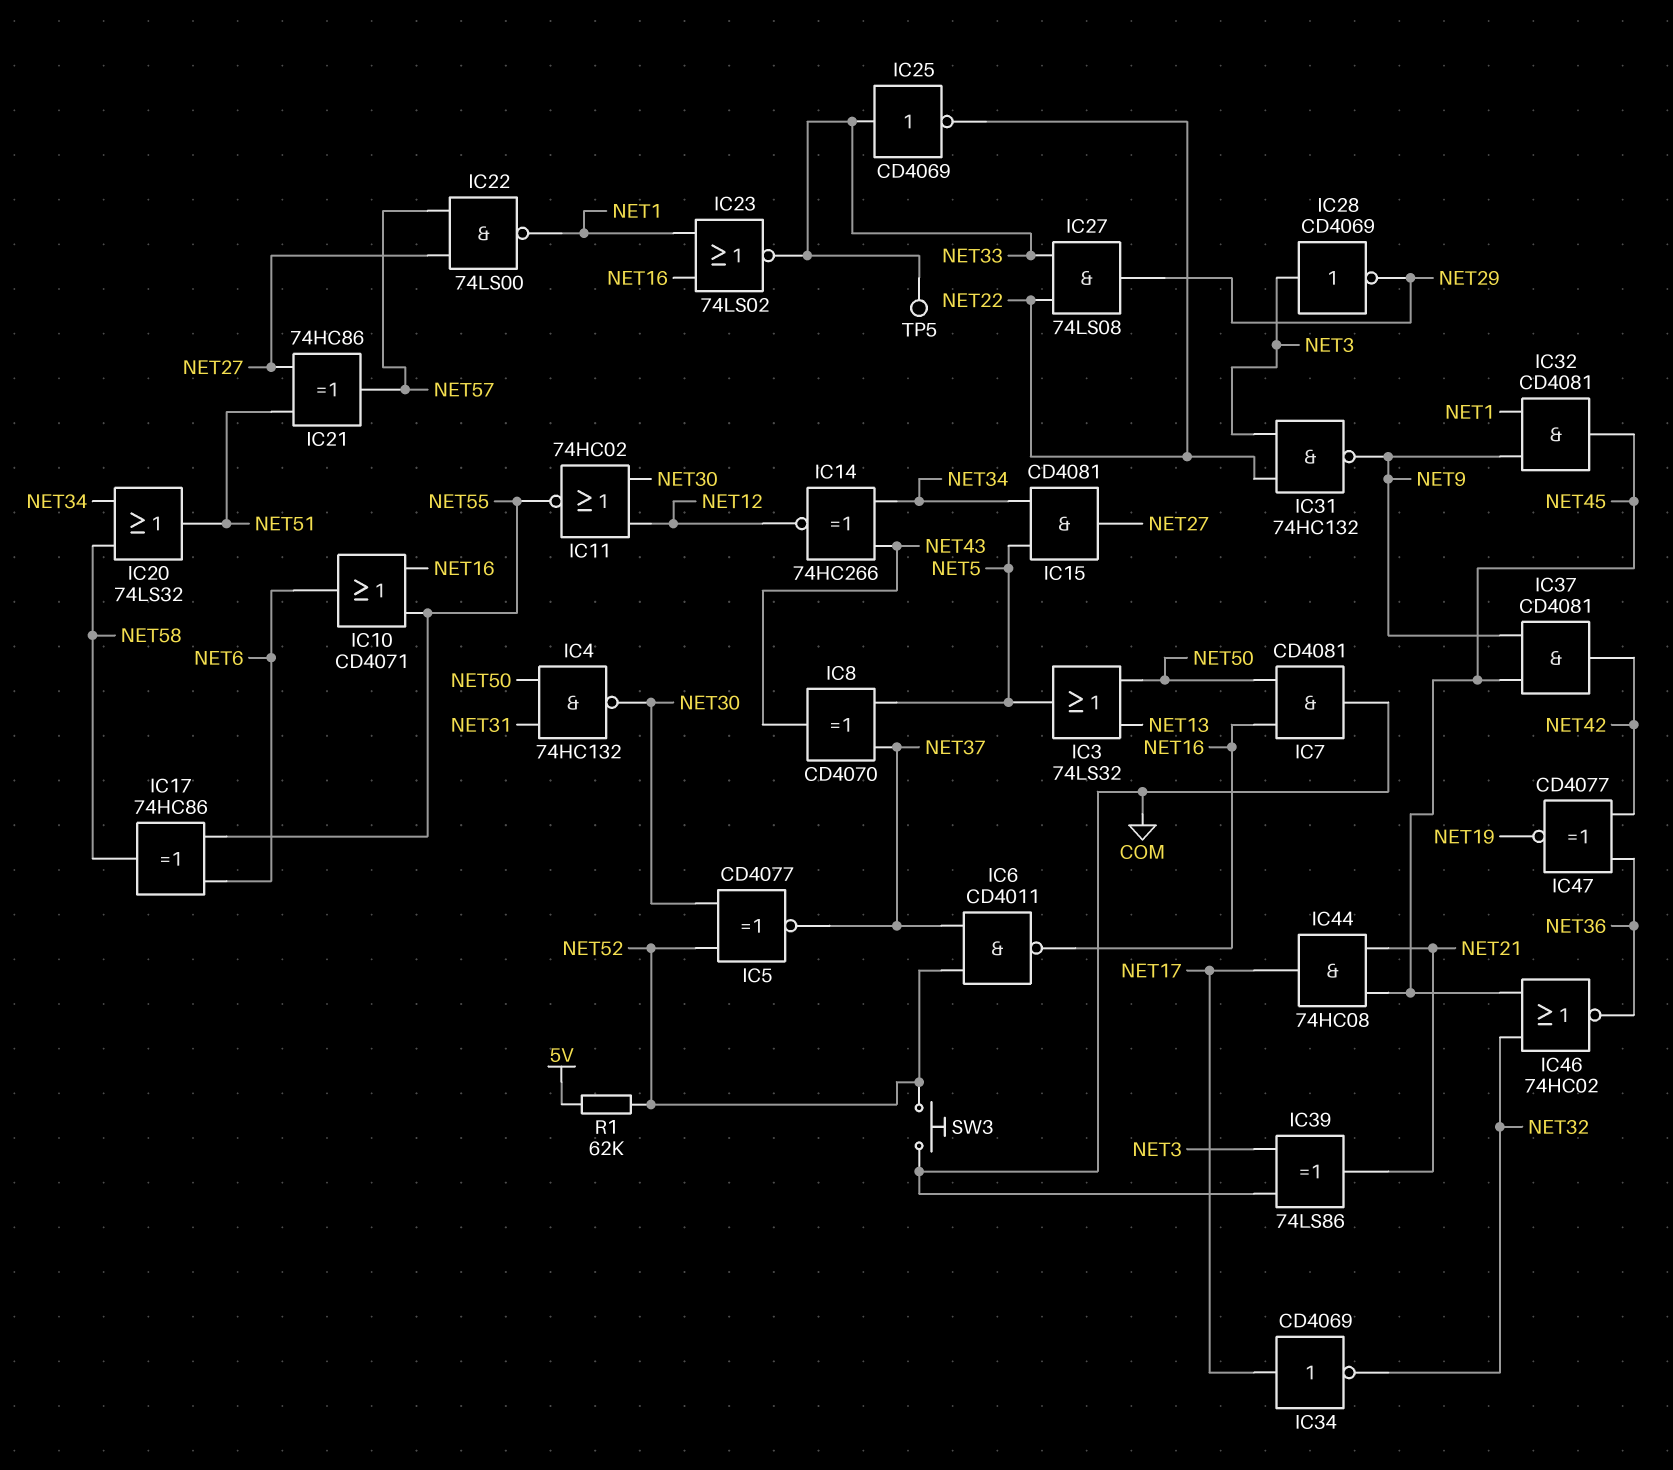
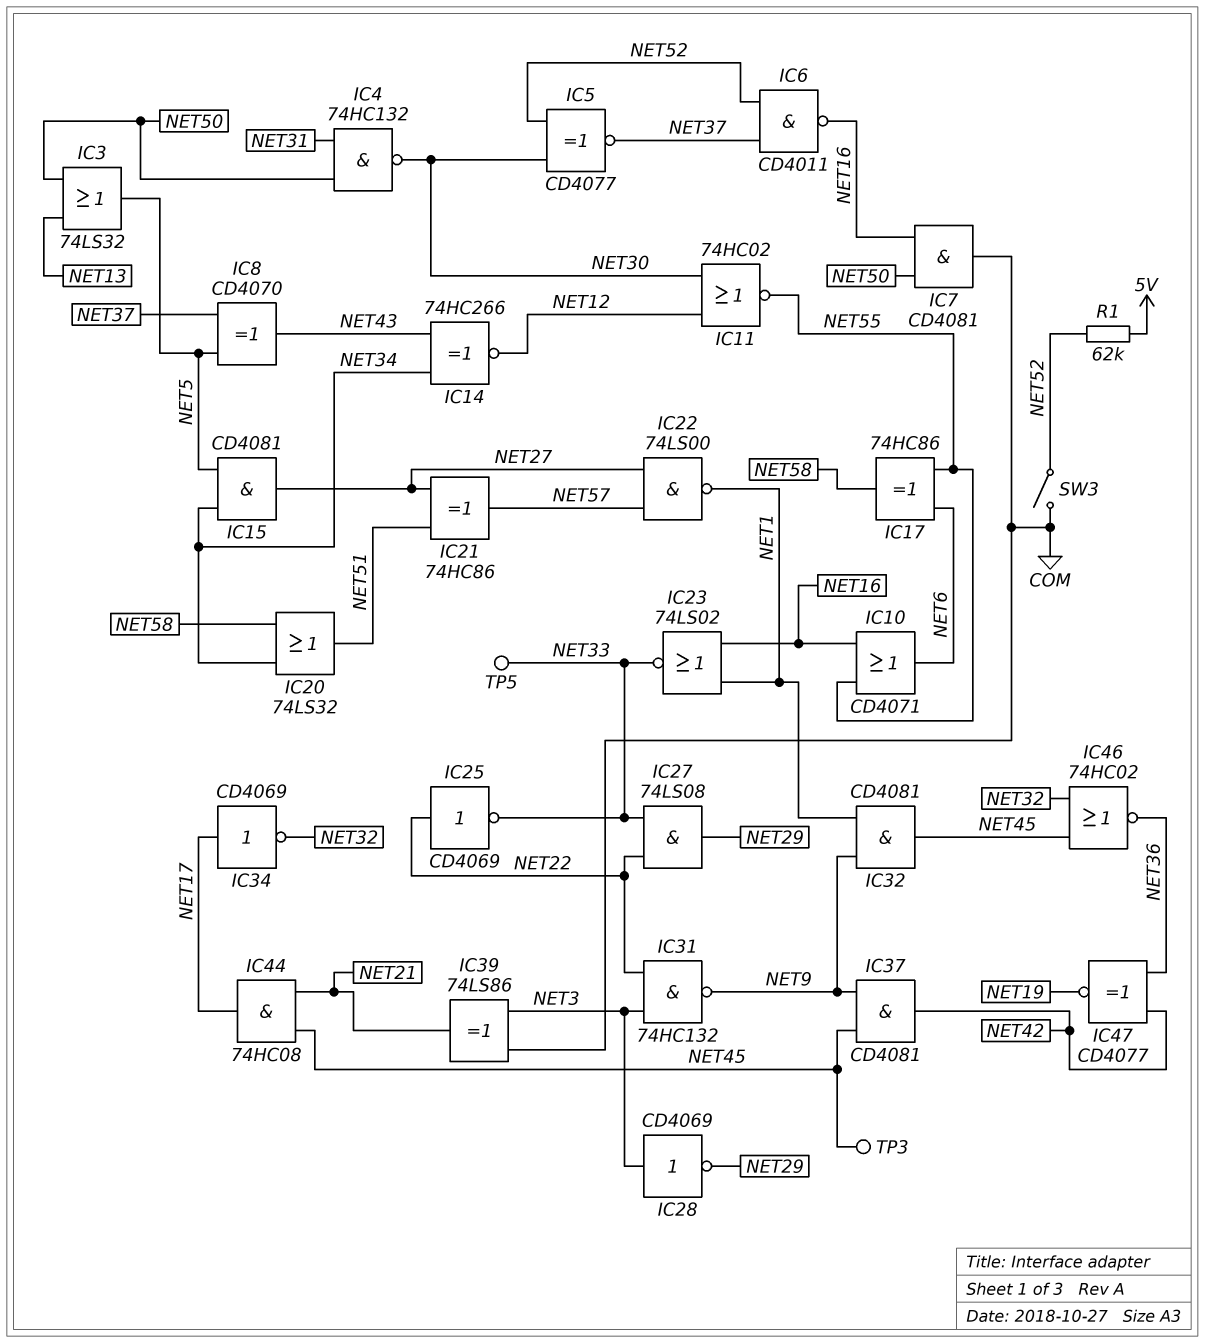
IC25: NOT CD4069 (in NET33, out NET22) -> NOT CD4069 (in NET22, out NET33)
SW3: button (COM, NET52) -> switch (COM, NET52)
TP3: none -> test point (NET45)

